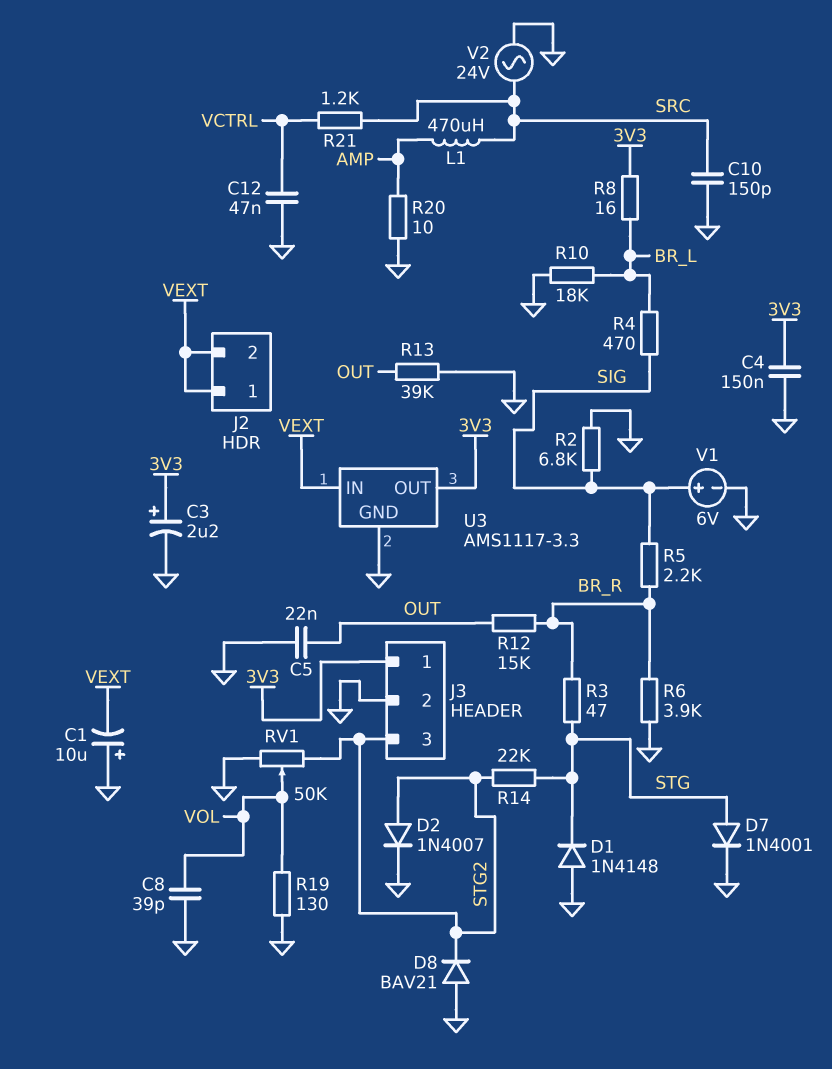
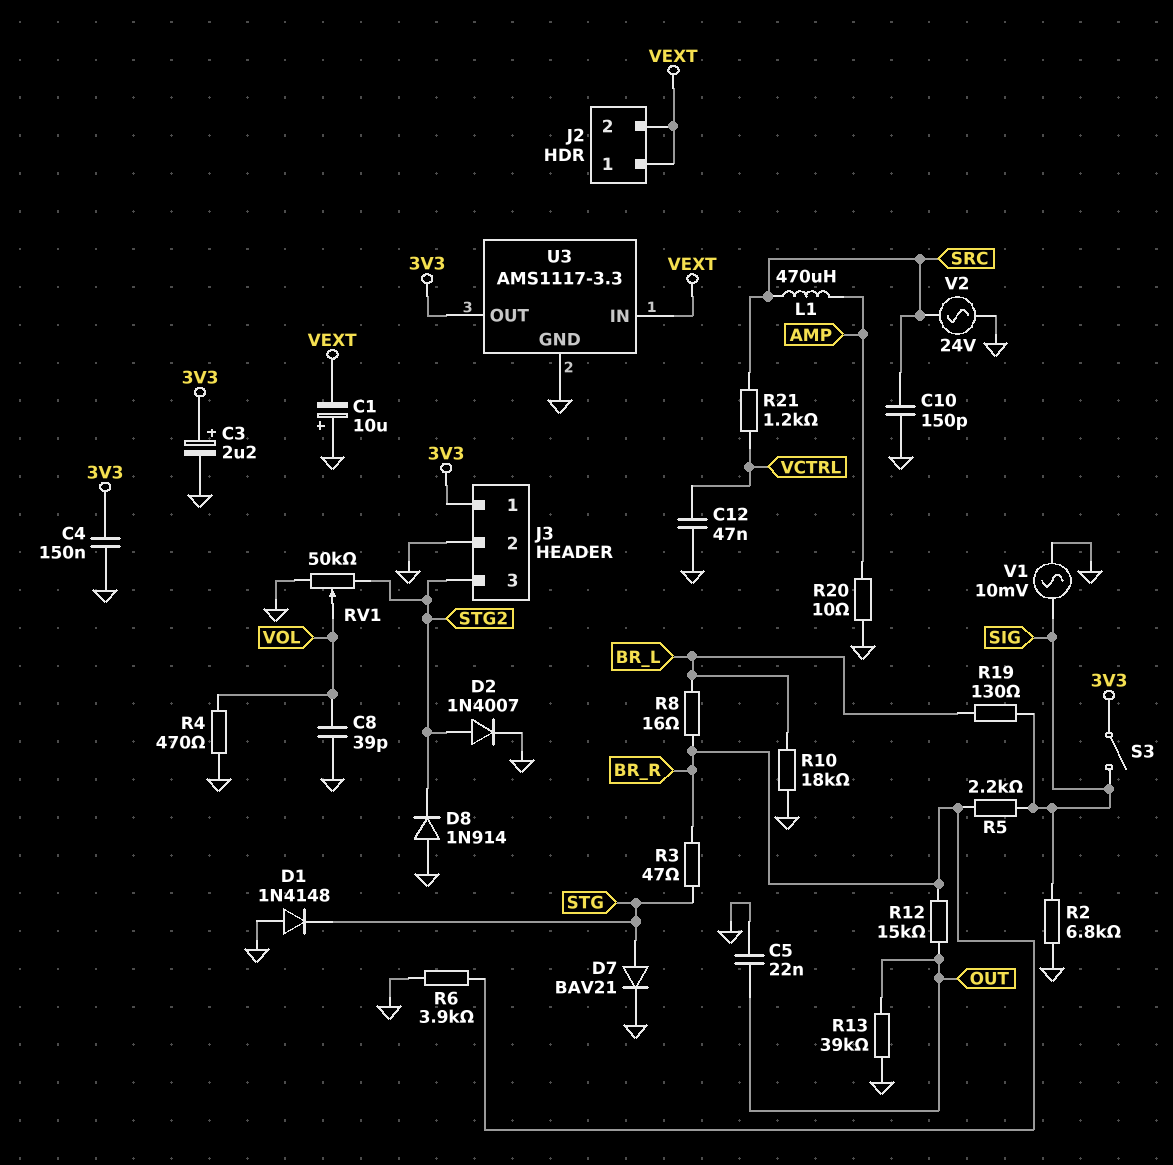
D7: diode 1N4001 (A STG, K GND) -> diode BAV21 (A STG, K GND)
D8: diode BAV21 (A GND, K STG2) -> diode 1N914 (A GND, K STG2)
R4: 470 (BR_L, SIG) -> 470 (GND, VOL)
R8: 16 (3V3, BR_L) -> 16 (BR_L, BR_R)
R14: 22k (STG, STG2) -> none
R19: 130 (GND, VOL) -> 130 (BR_L, SIG)
S3: none -> switch (3V3, SIG)
V1: 6V (plus SIG, minus GND) -> AC 10mV (GND, SIG)

